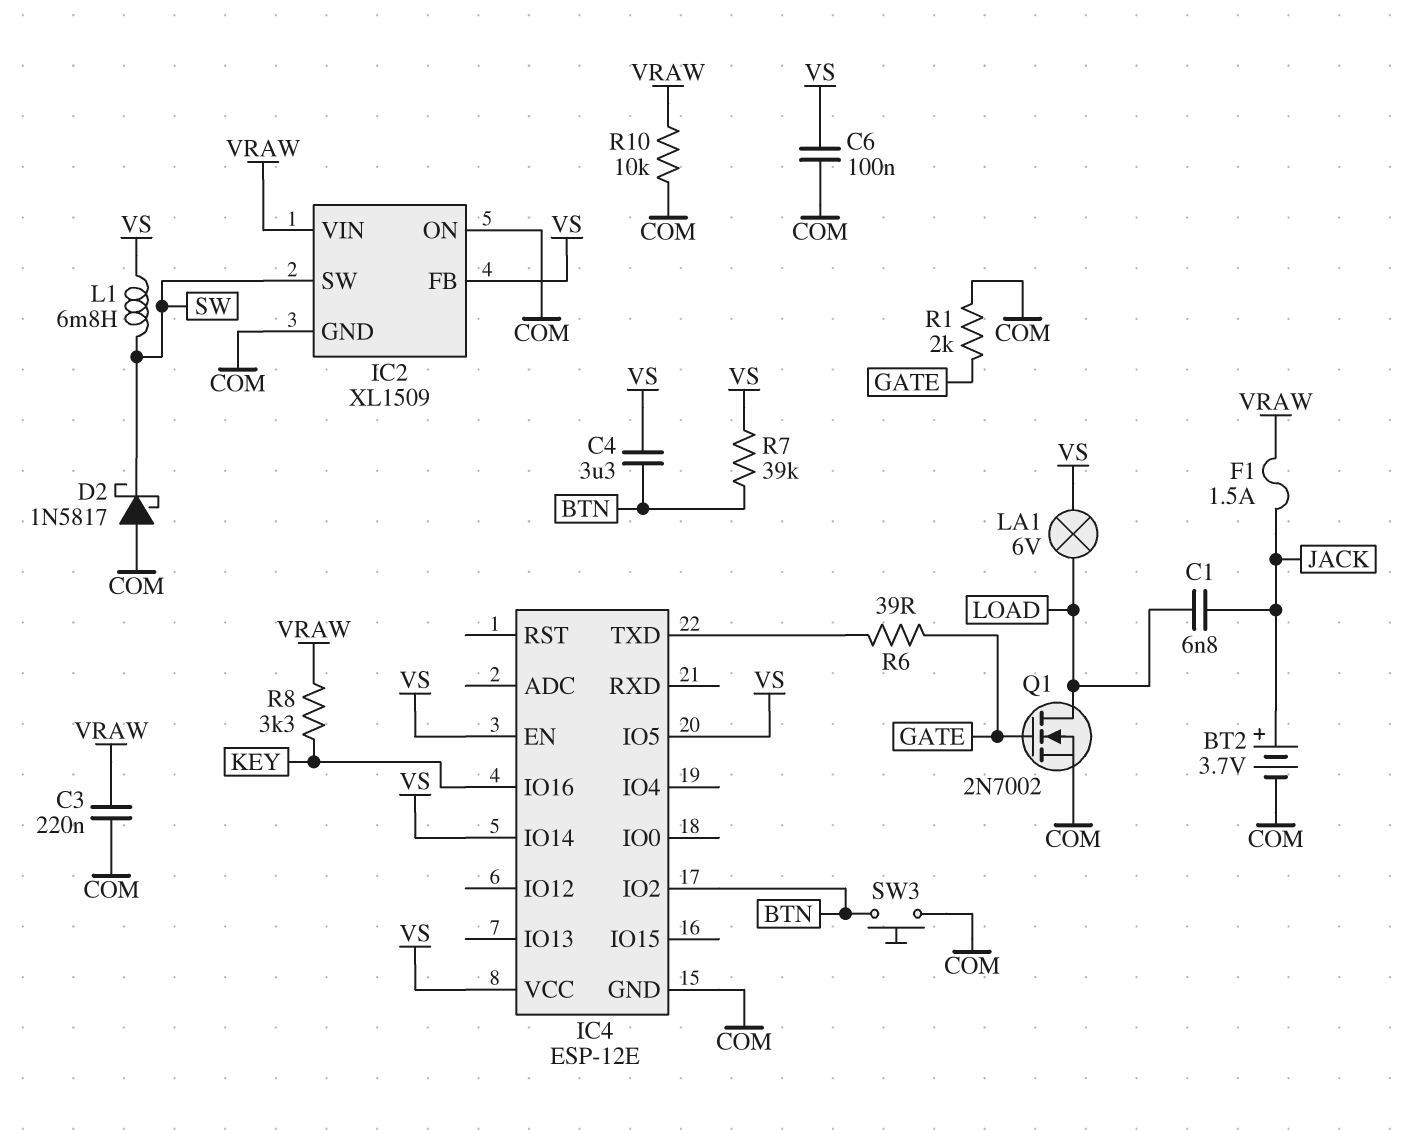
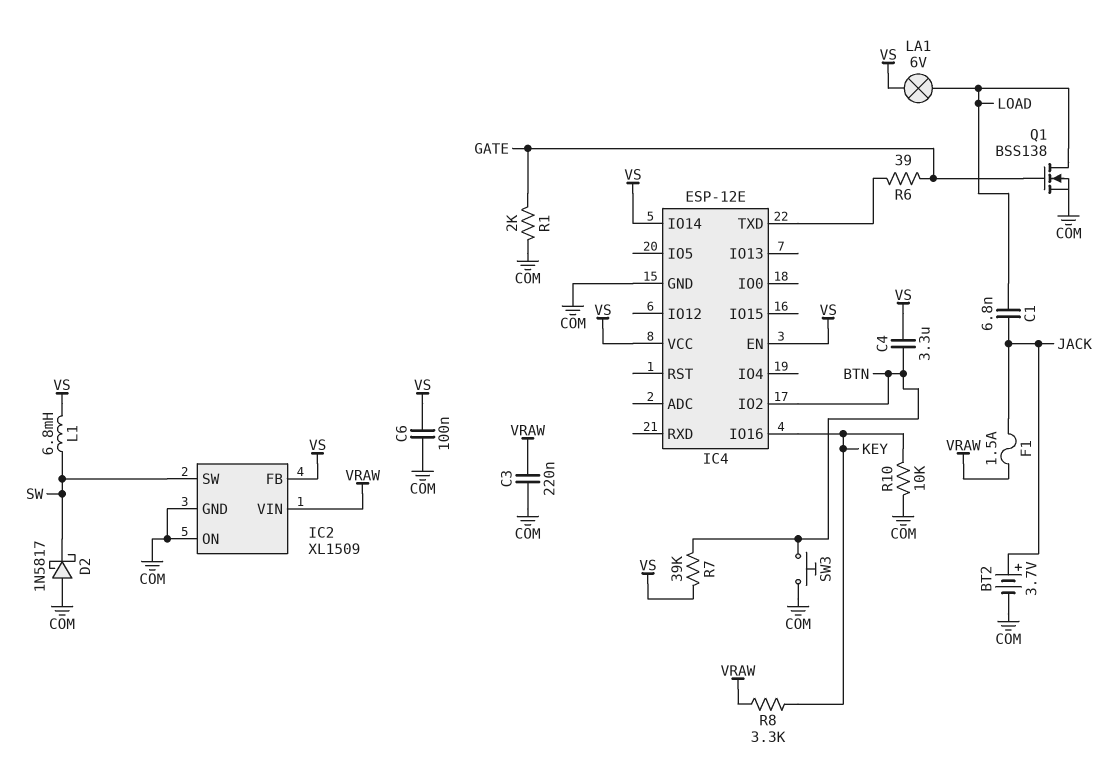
IC4 pin IO5: VS -> none
Q1: NMOS 2N7002 (G GATE, D LOAD, S COM) -> NMOS BSS138 (G GATE, D LOAD, S COM)
R10: 10k (COM, VRAW) -> 10k (COM, KEY)

